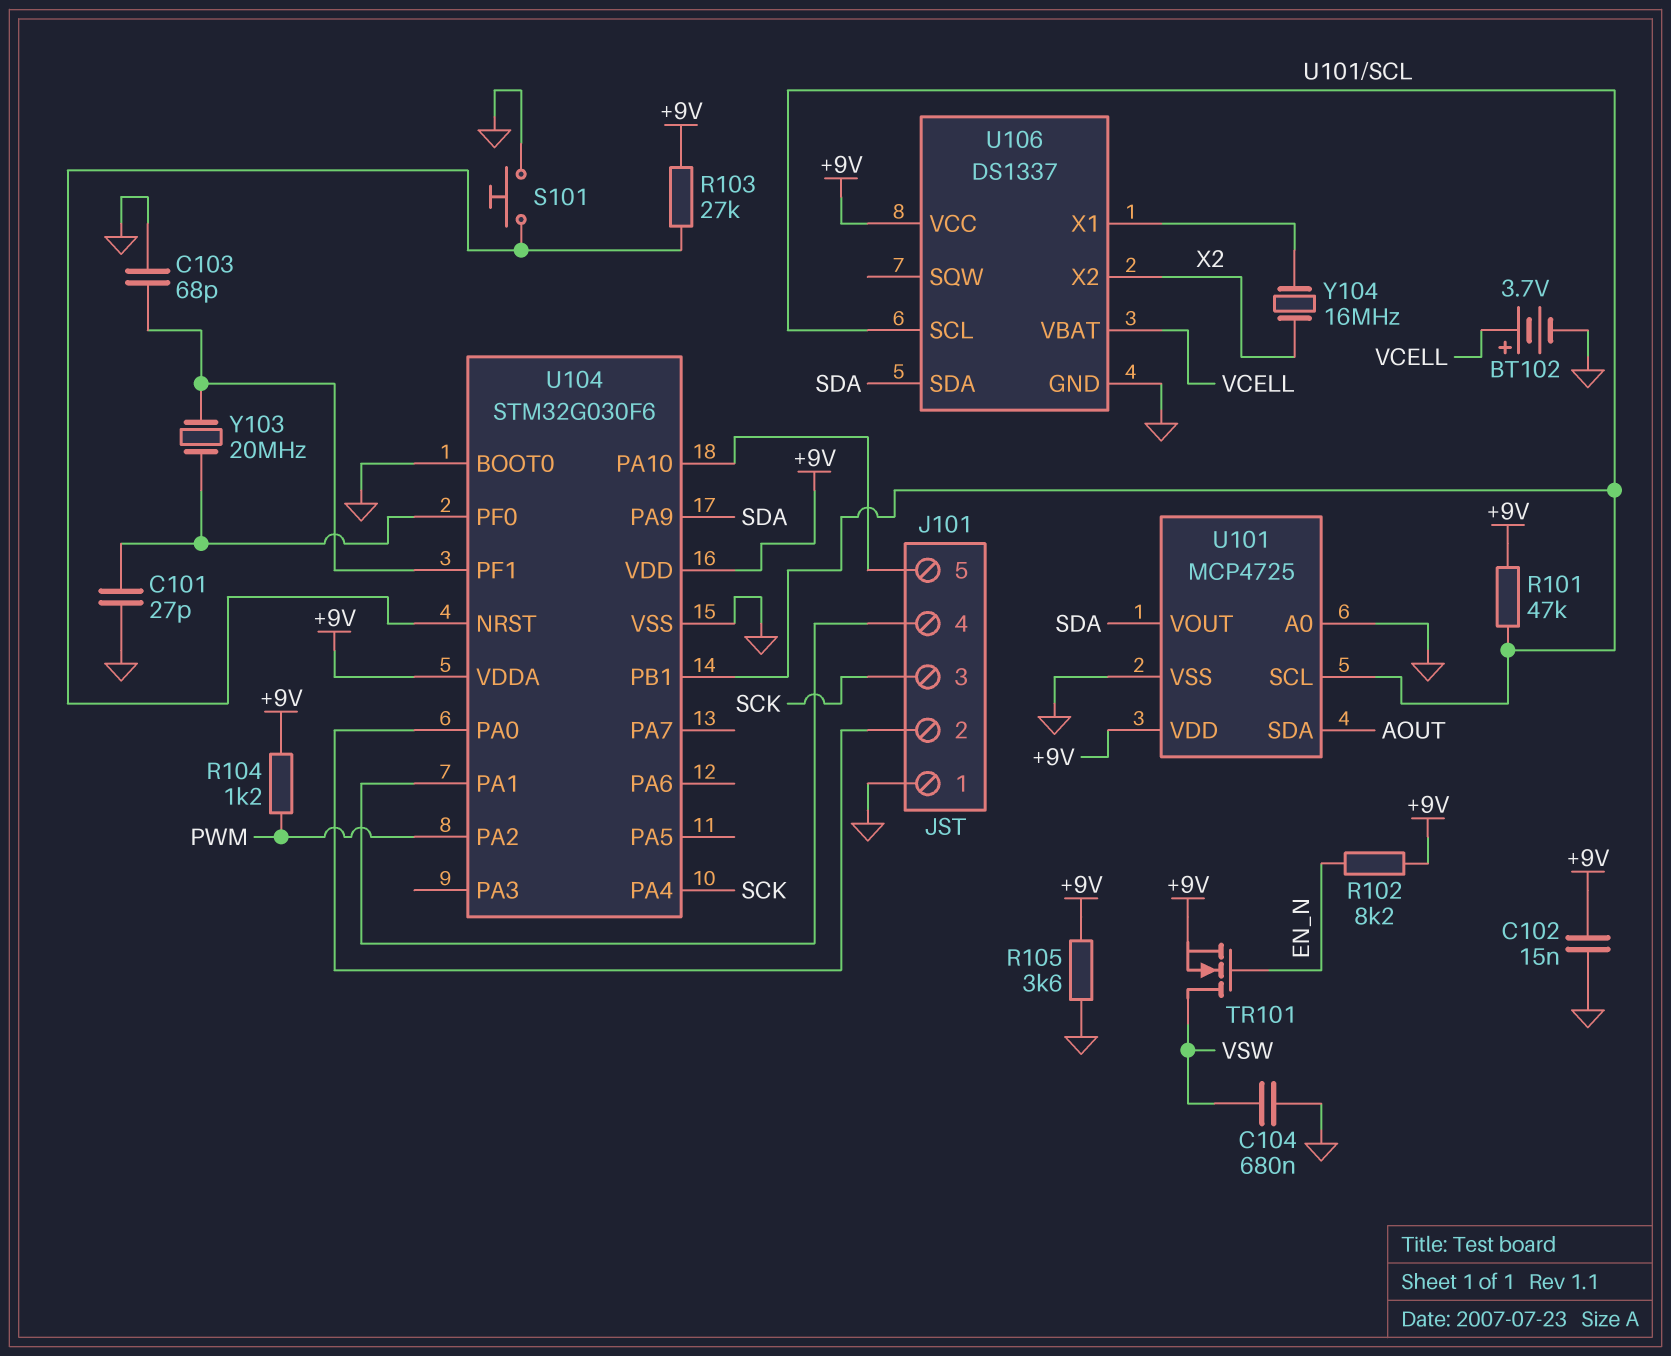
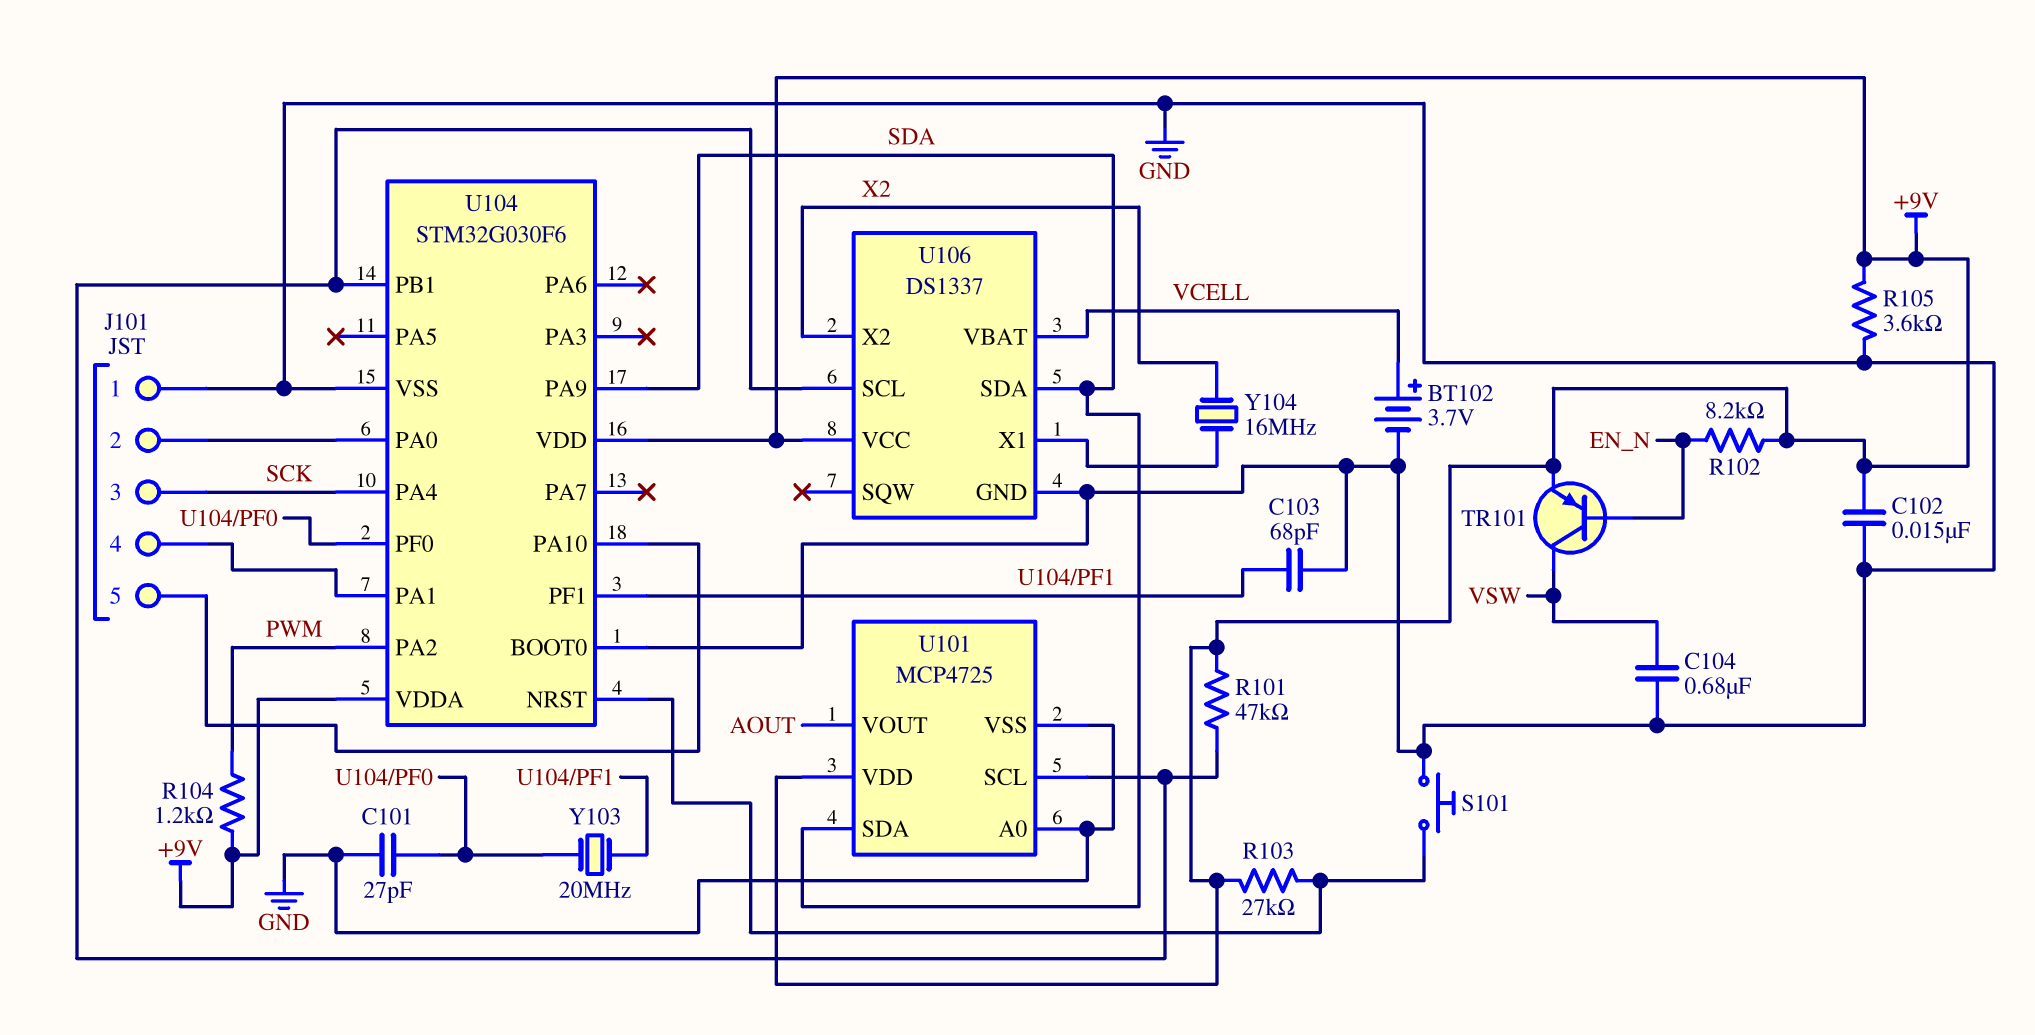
TR101: NMOS (G EN_N, D VSW, S +9V) -> PNP (B EN_N, C VSW, E +9V)
U101 pin SDA: AOUT -> SDA
U101 pin VOUT: SDA -> AOUT

